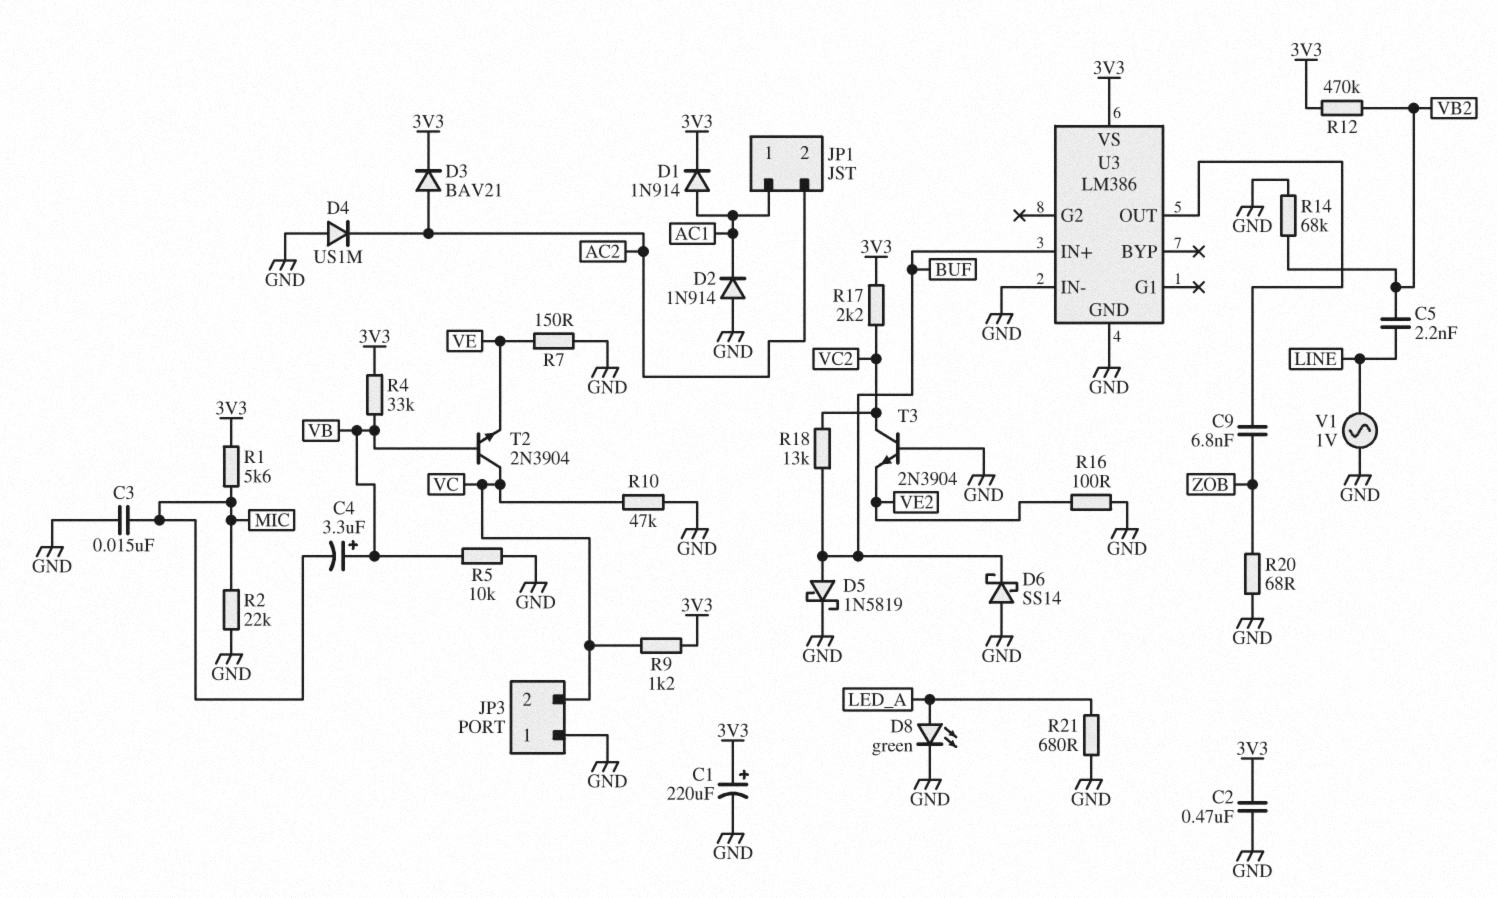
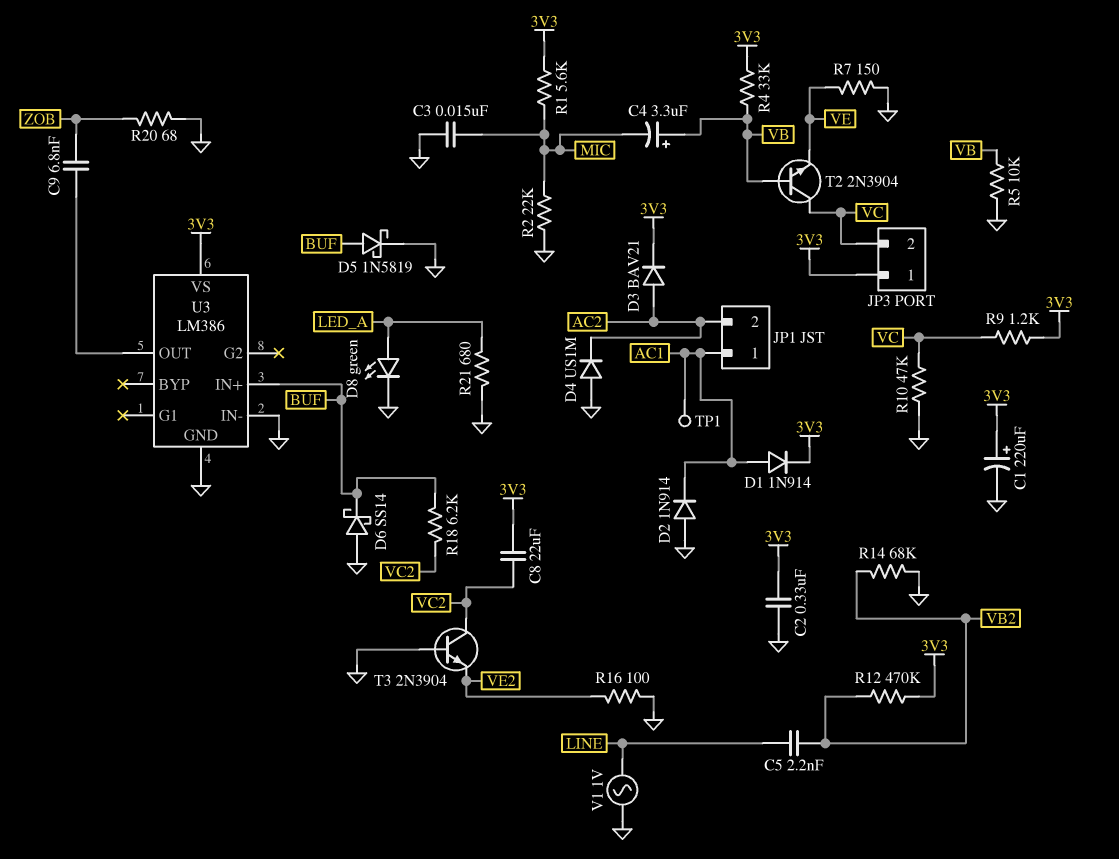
C2: 470nF (3V3, GND) -> 330nF (3V3, GND)
C8: none -> 22uF (3V3, VC2)
JP3 pin 1: GND -> 3V3
R17: 2.2k (3V3, VC2) -> none
R18: 13k (BUF, VC2) -> 6.2k (BUF, VC2)
TP1: none -> test point (AC1)

